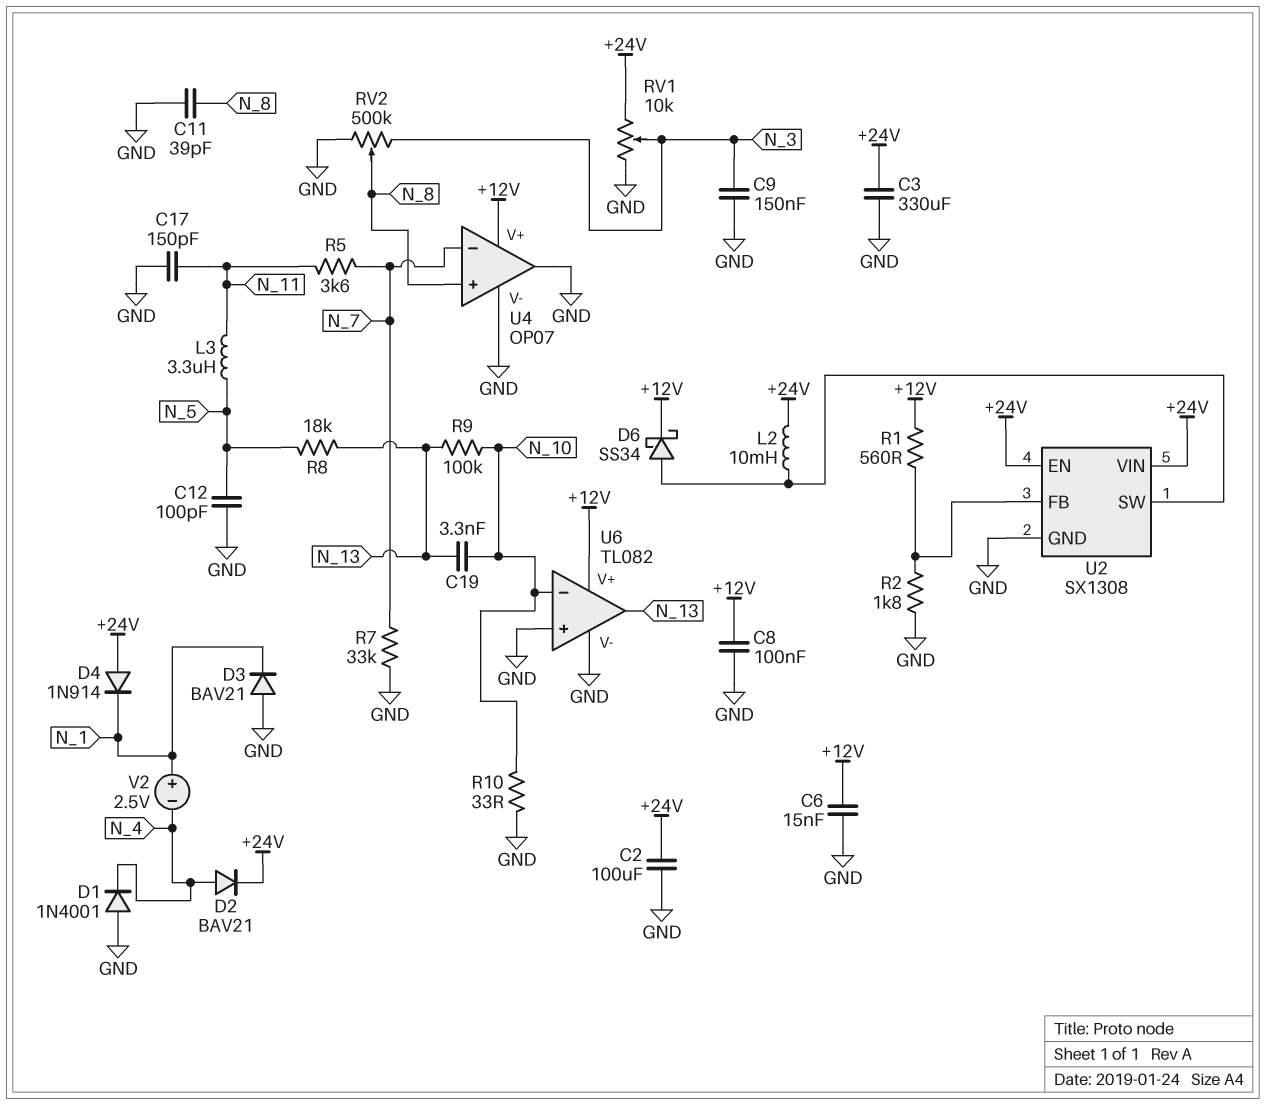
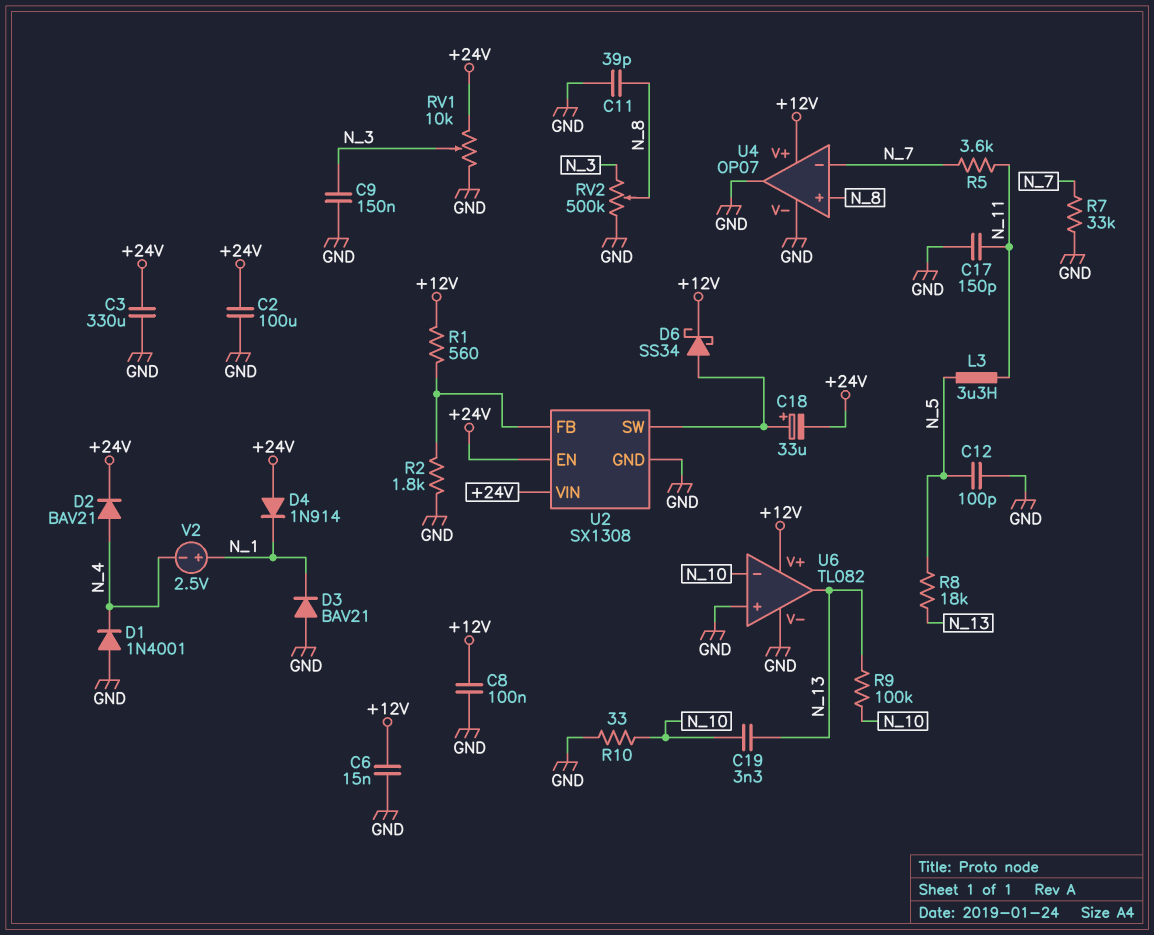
C18: none -> 33uF (plus U2/SW, minus +24V)
L2: 10mH (+24V, U2/SW) -> none

